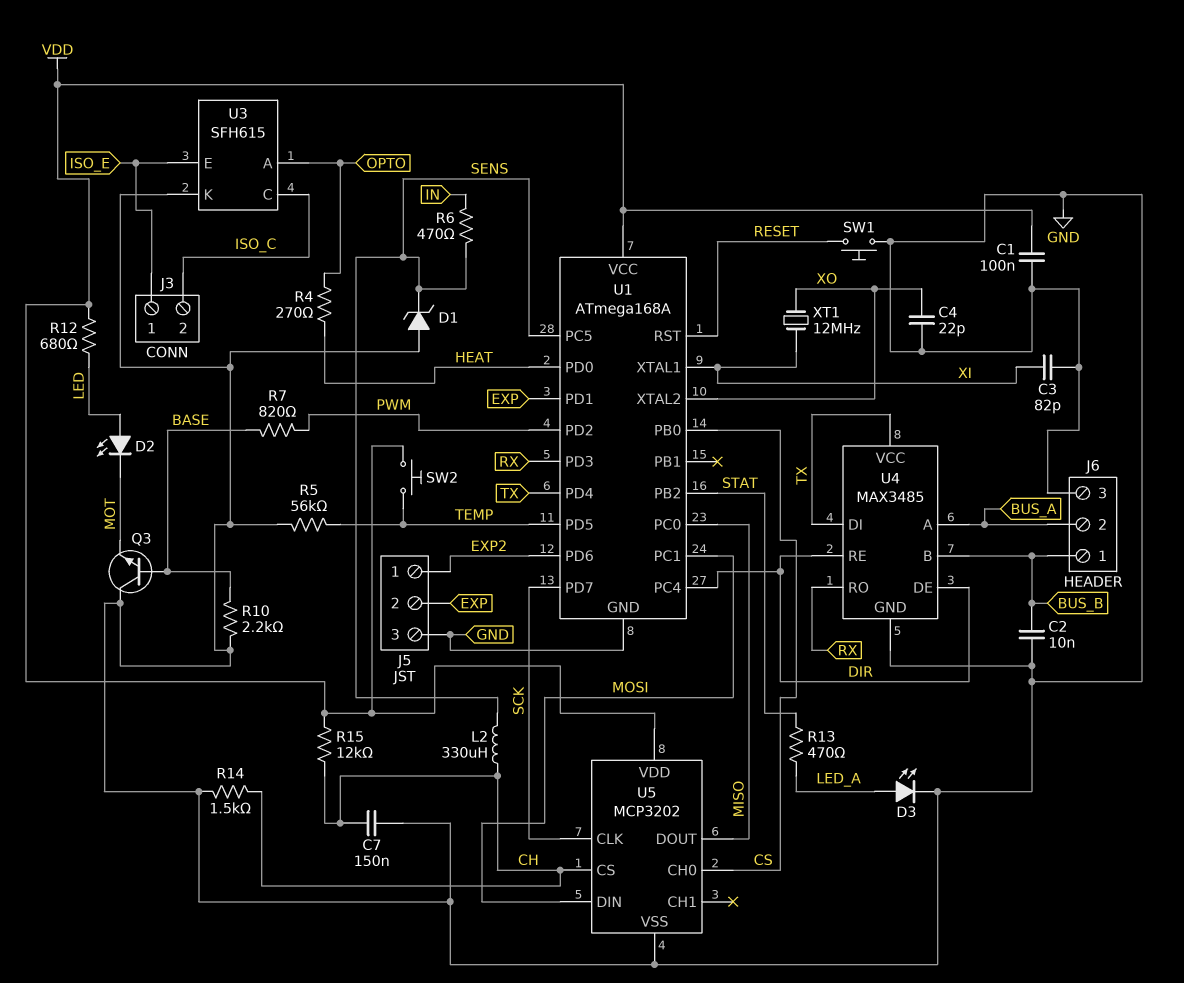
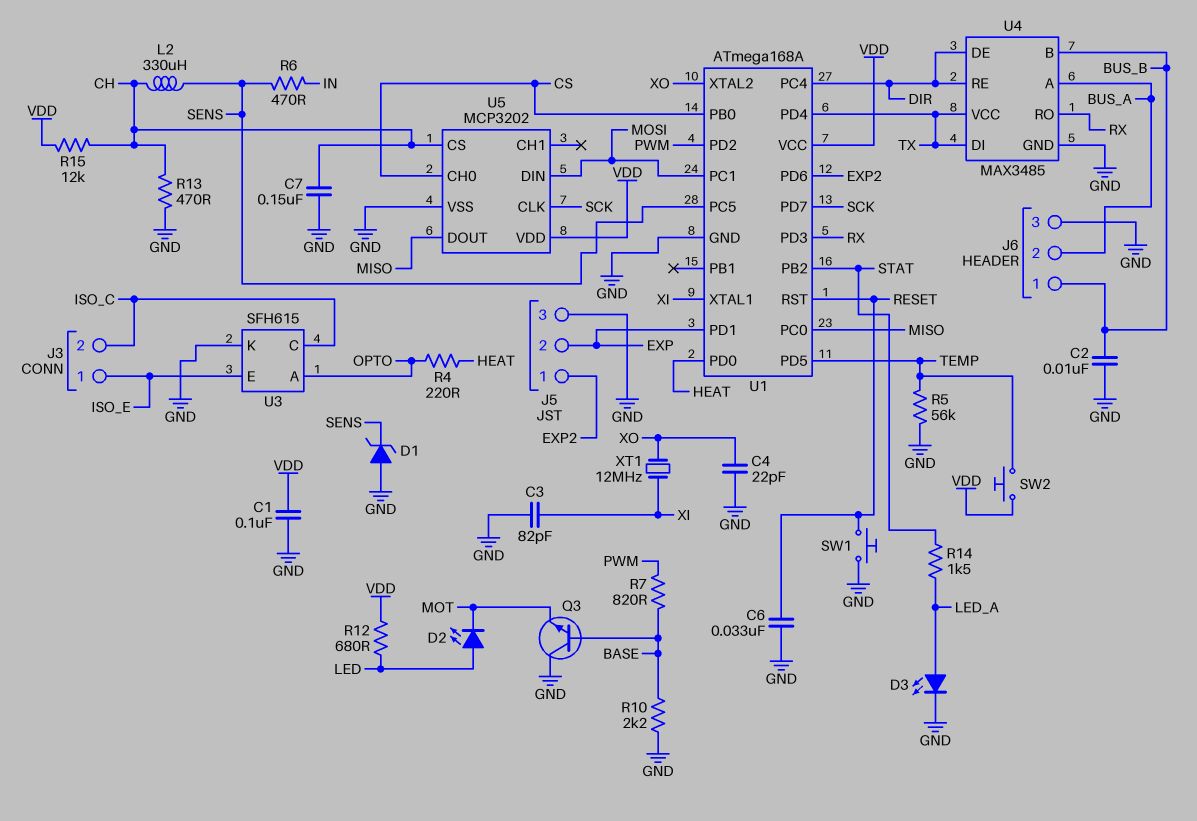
C6: none -> 33nF (GND, RESET)
R4: 270 (HEAT, OPTO) -> 220 (HEAT, OPTO)
R13: 470 (LED_A, STAT) -> 470 (CH, GND)
R14: 1.5k (CH, GND) -> 1.5k (LED_A, STAT)

